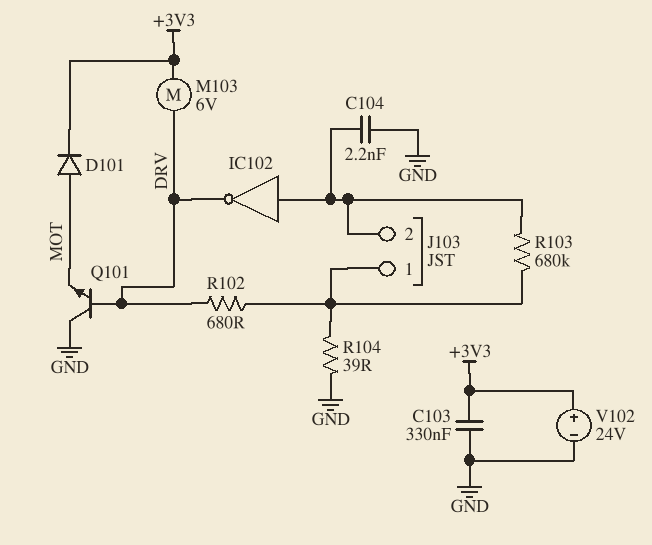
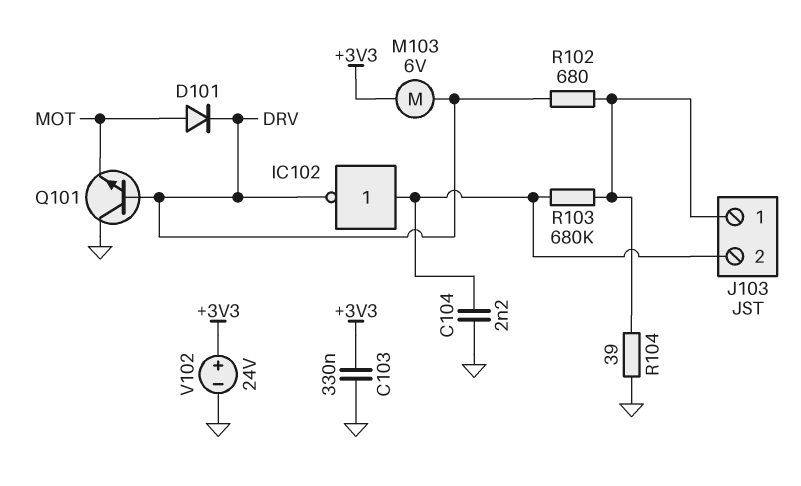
D101: diode (A MOT, K +3V3) -> diode (A MOT, K DRV)

